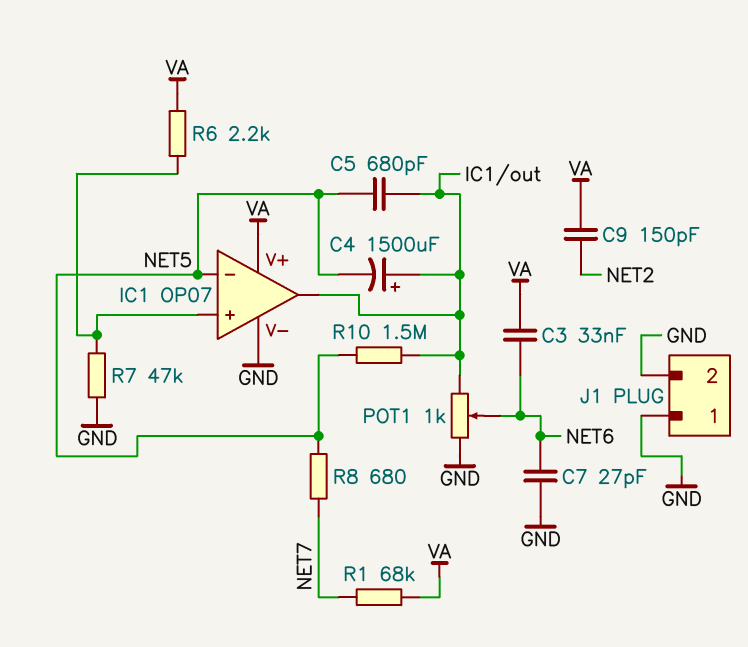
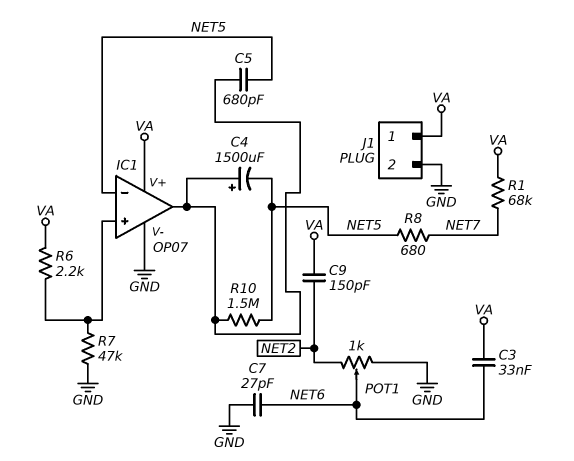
J1 pin 1: GND -> VA
POT1: 1k (GND, IC1/out, wiper NET6) -> 1k (GND, NET2, wiper NET6)

